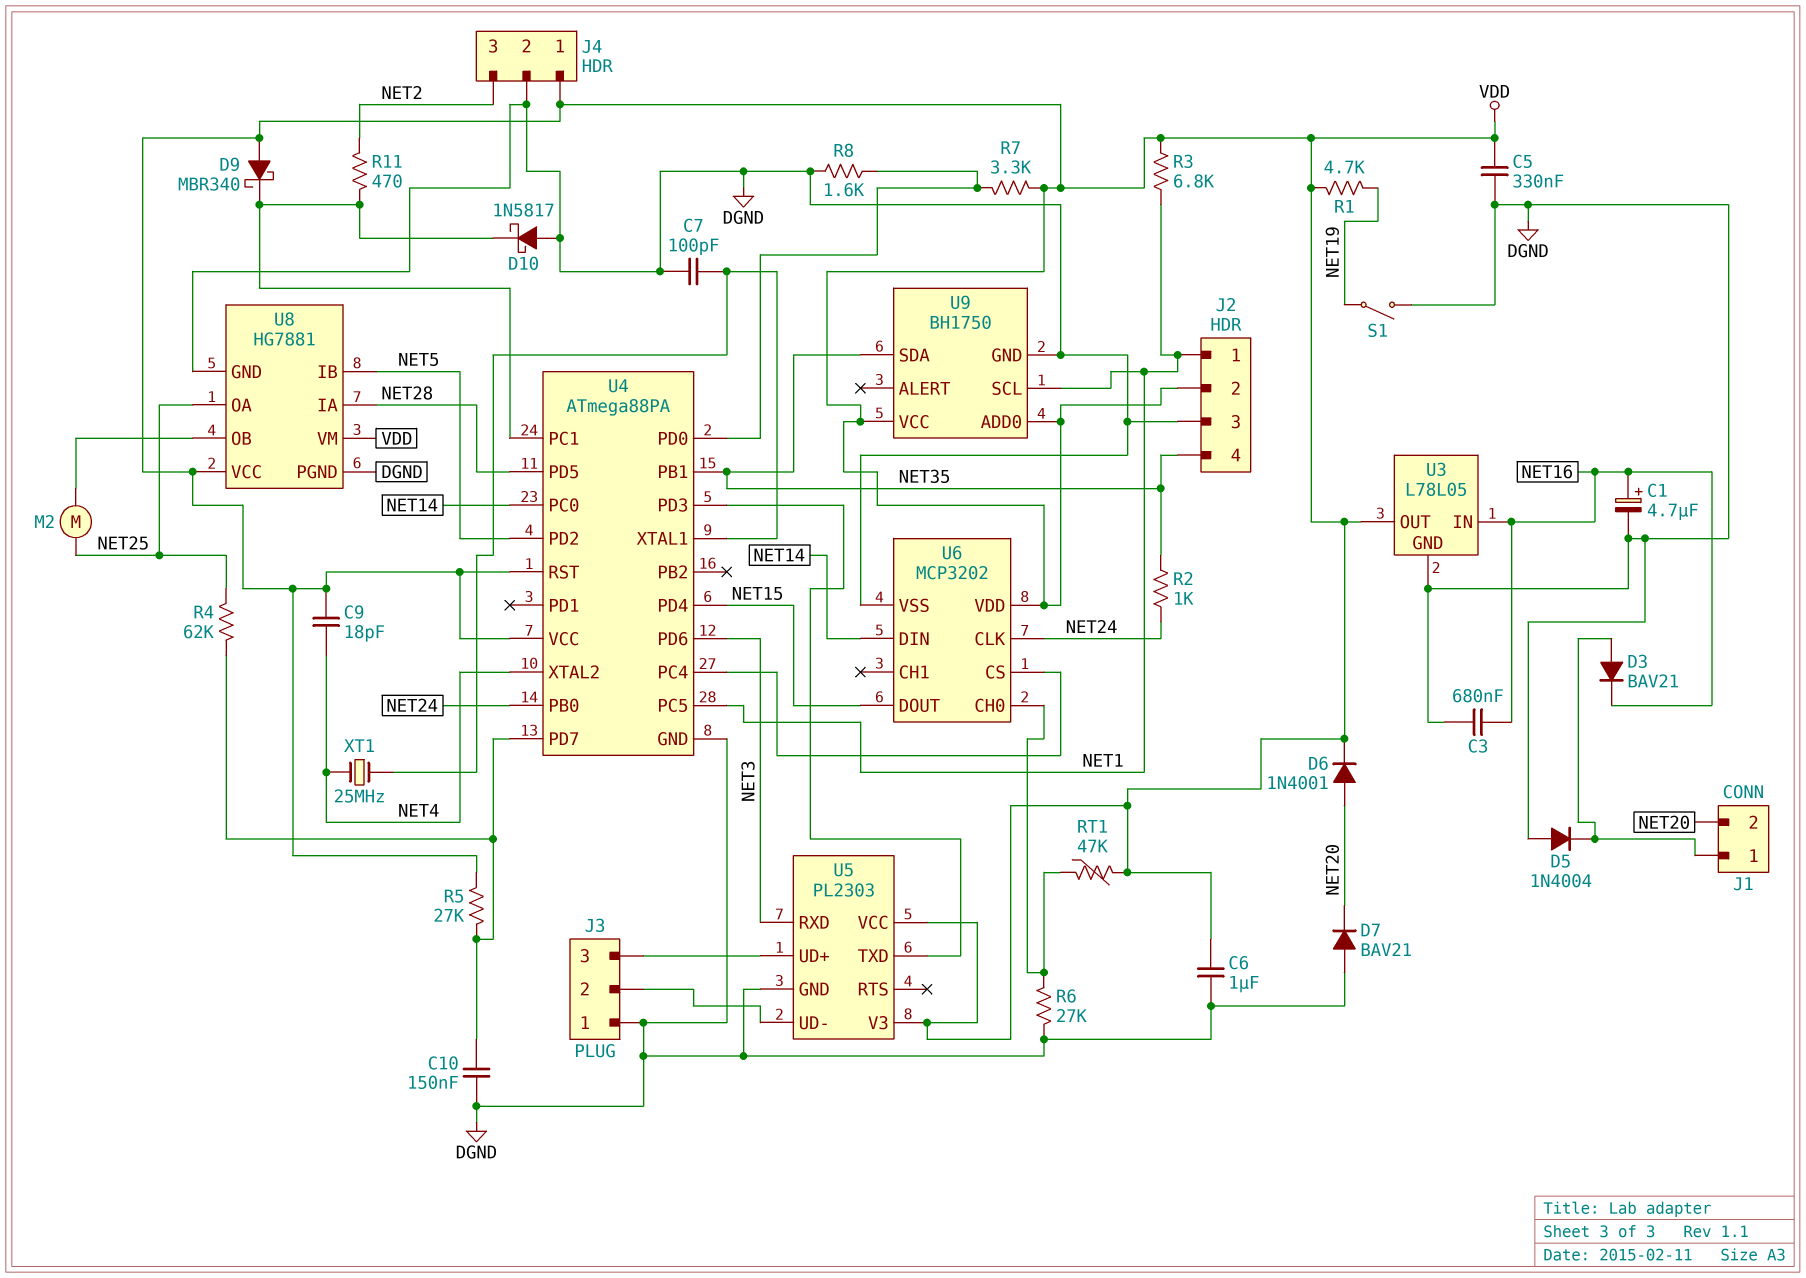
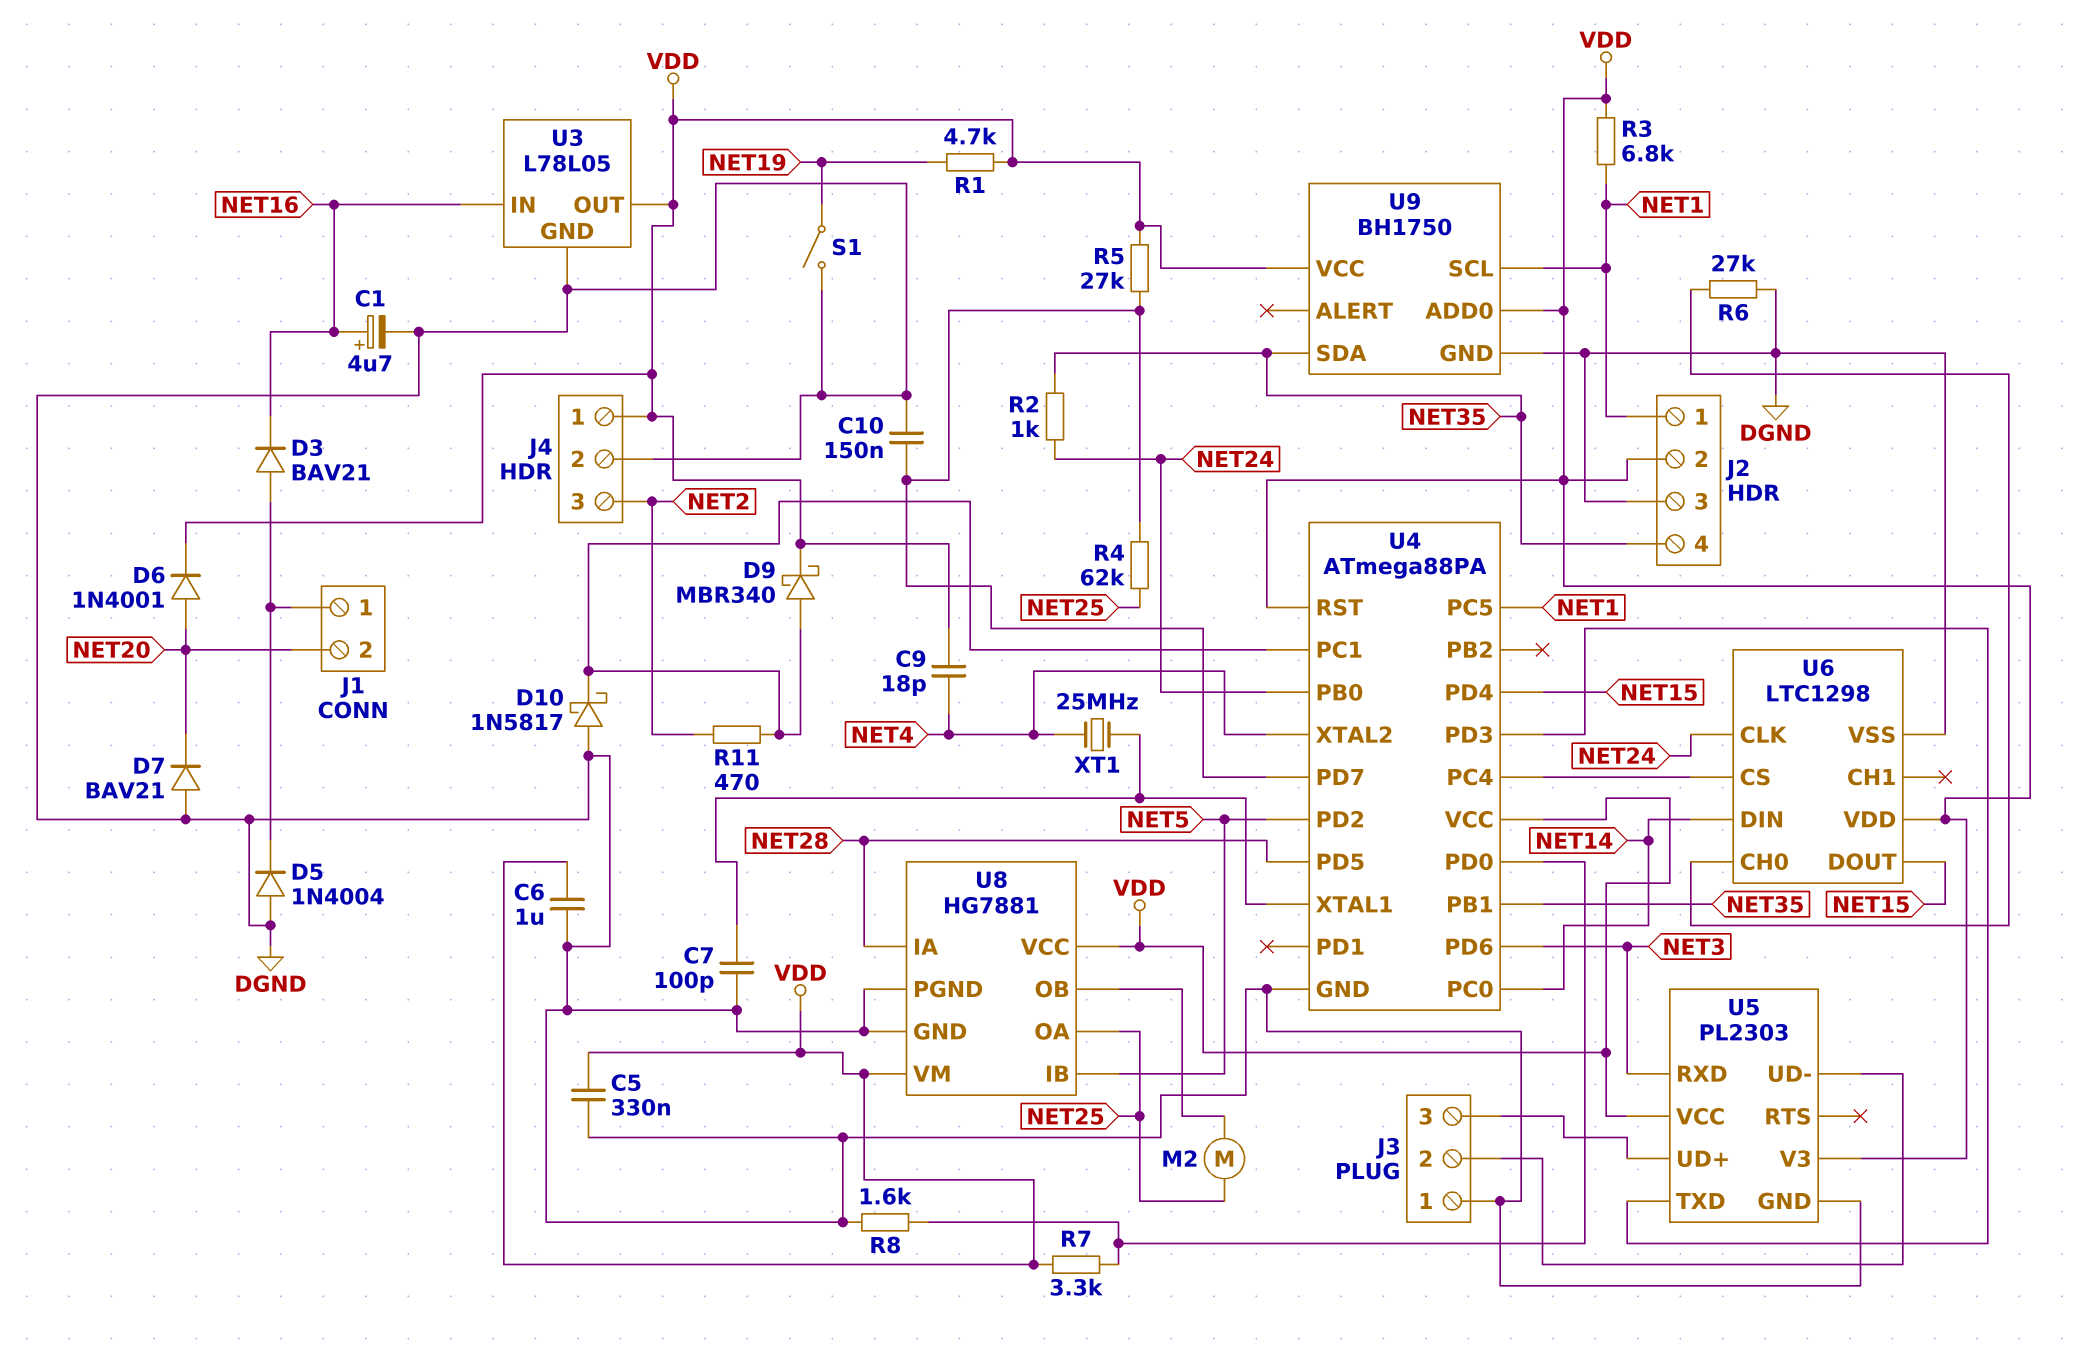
C3: 680nF (DGND, NET16) -> none
D9: schottky MBR340 (A VDD, K U4/PC1) -> schottky MBR340 (A U4/PC1, K VDD)
RT1: 47k (U6/CH0, VDD) -> none
U6: MCP3202 -> LTC1298

